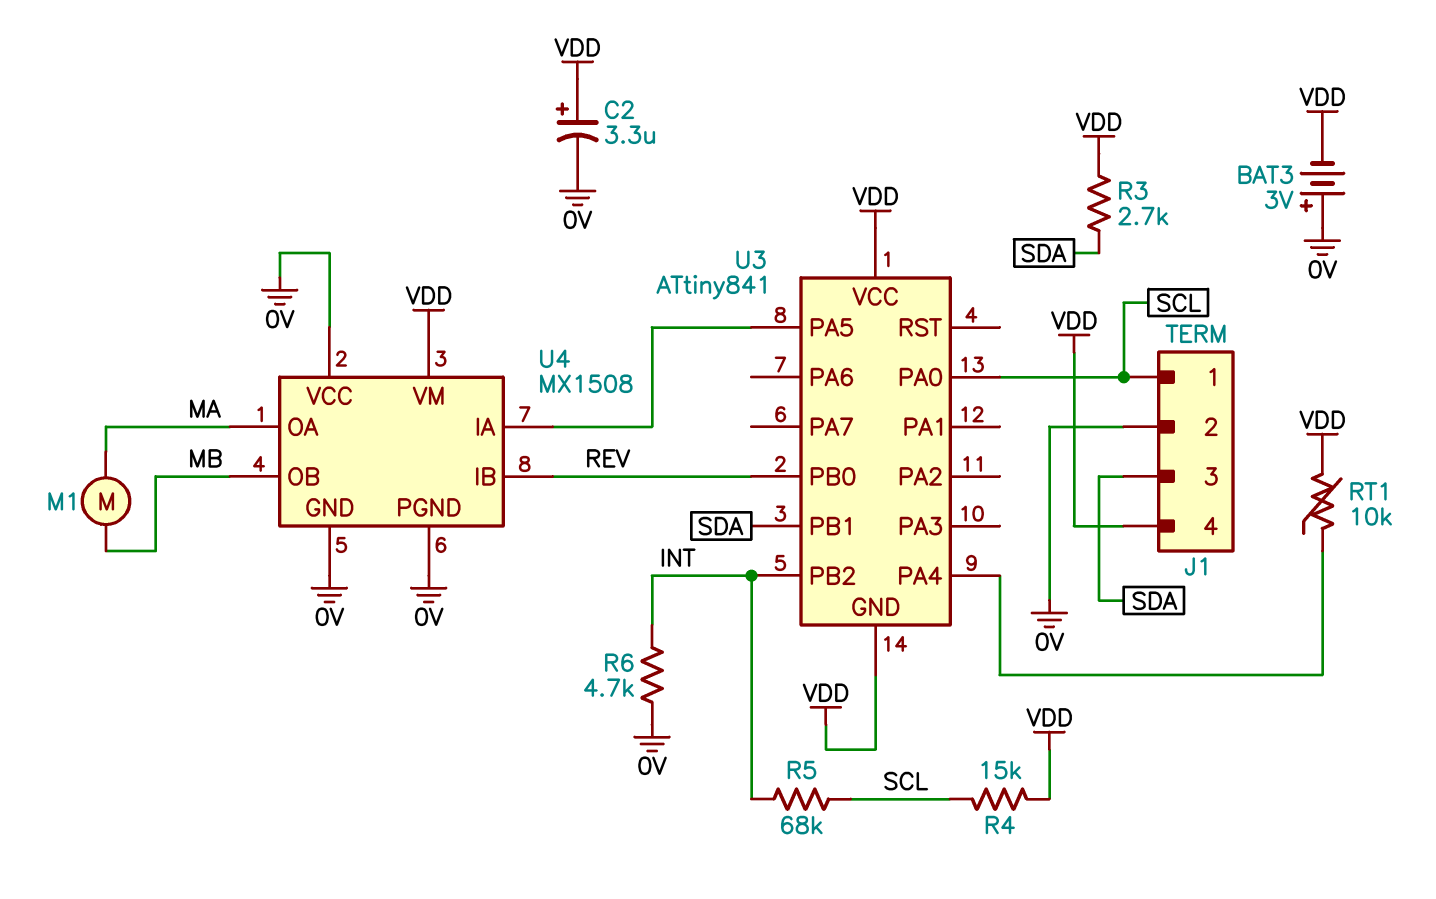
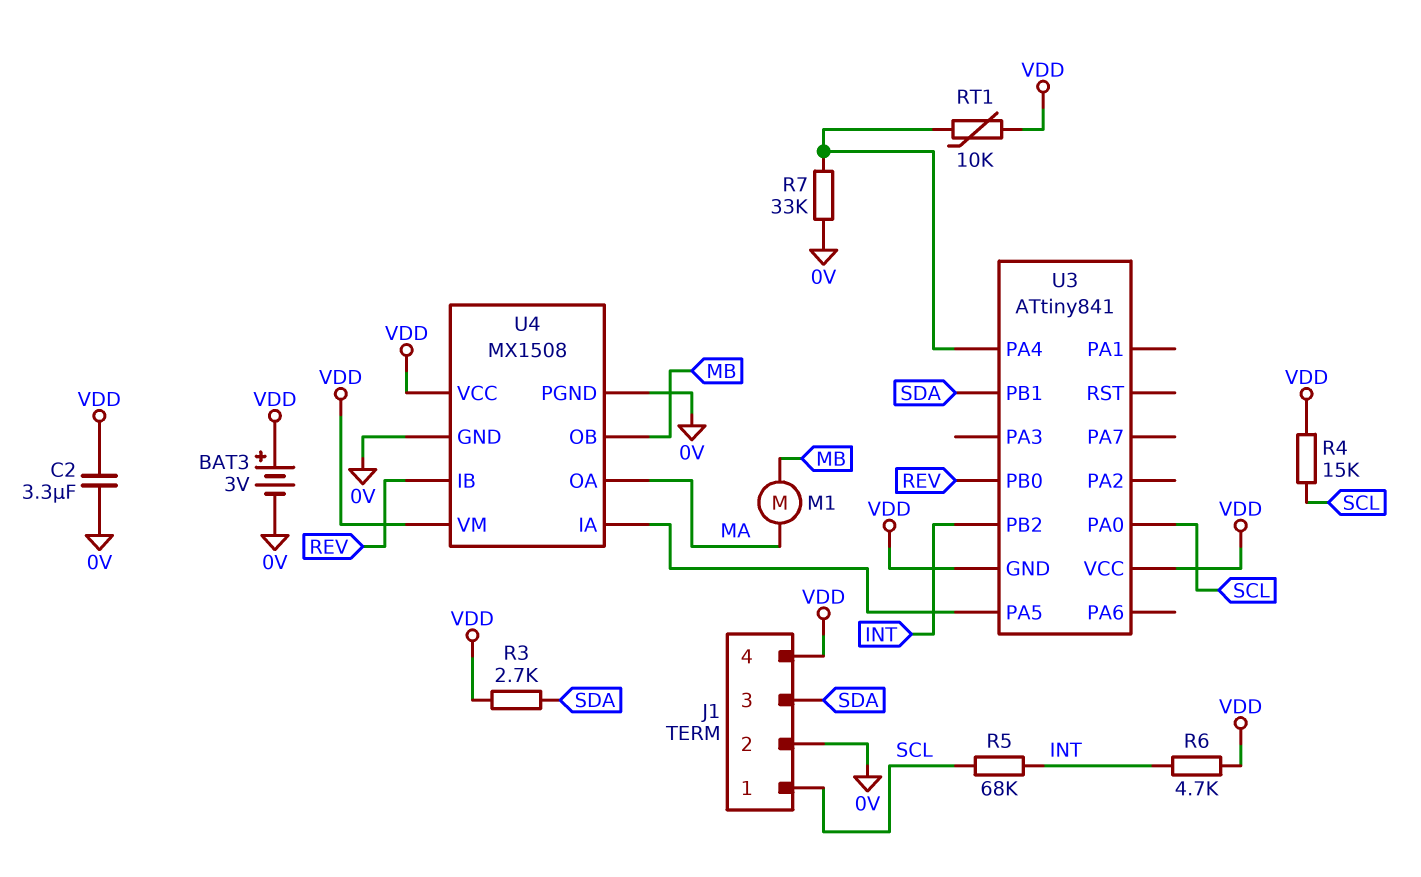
BAT3: 3V (plus 0V, minus VDD) -> 3V (plus VDD, minus 0V)
C2: 3.3uF (plus VDD, minus 0V) -> 3.3uF (0V, VDD)
R6: 4.7k (0V, INT) -> 4.7k (INT, VDD)
R7: none -> 33k (0V, U3/PA4)
U4 pin VCC: 0V -> VDD

